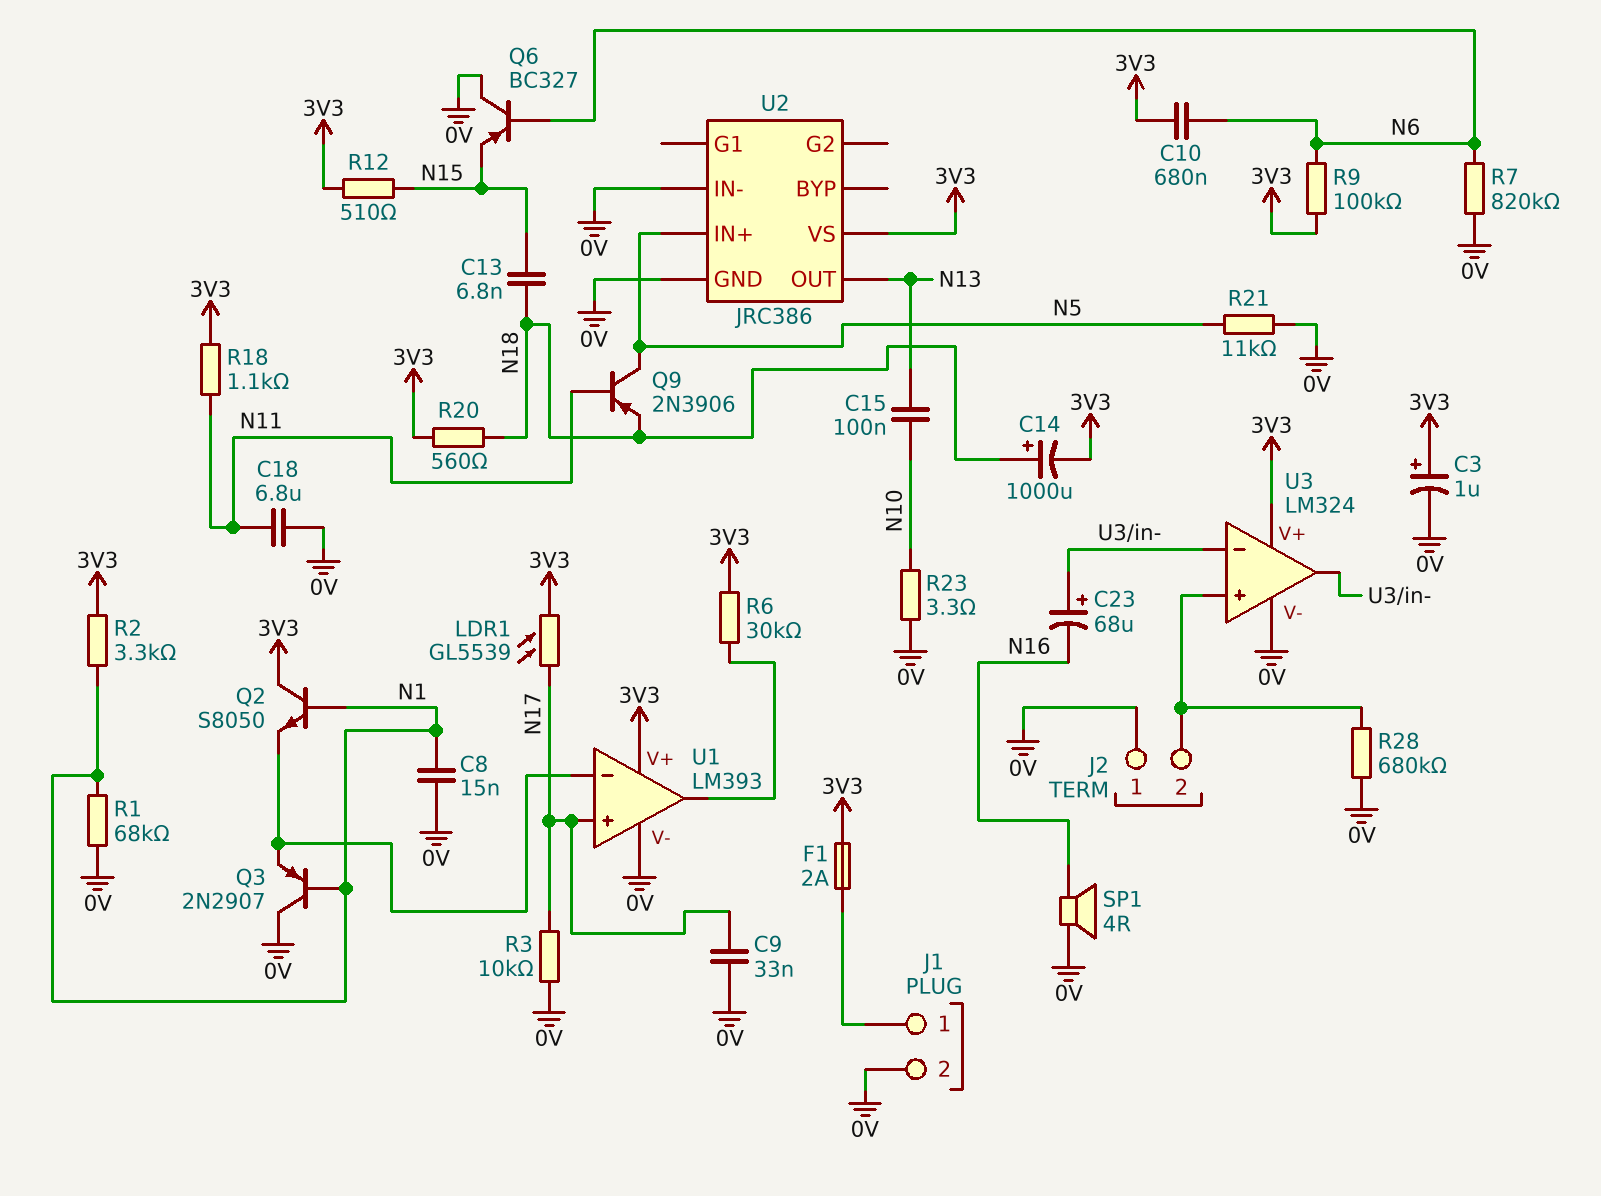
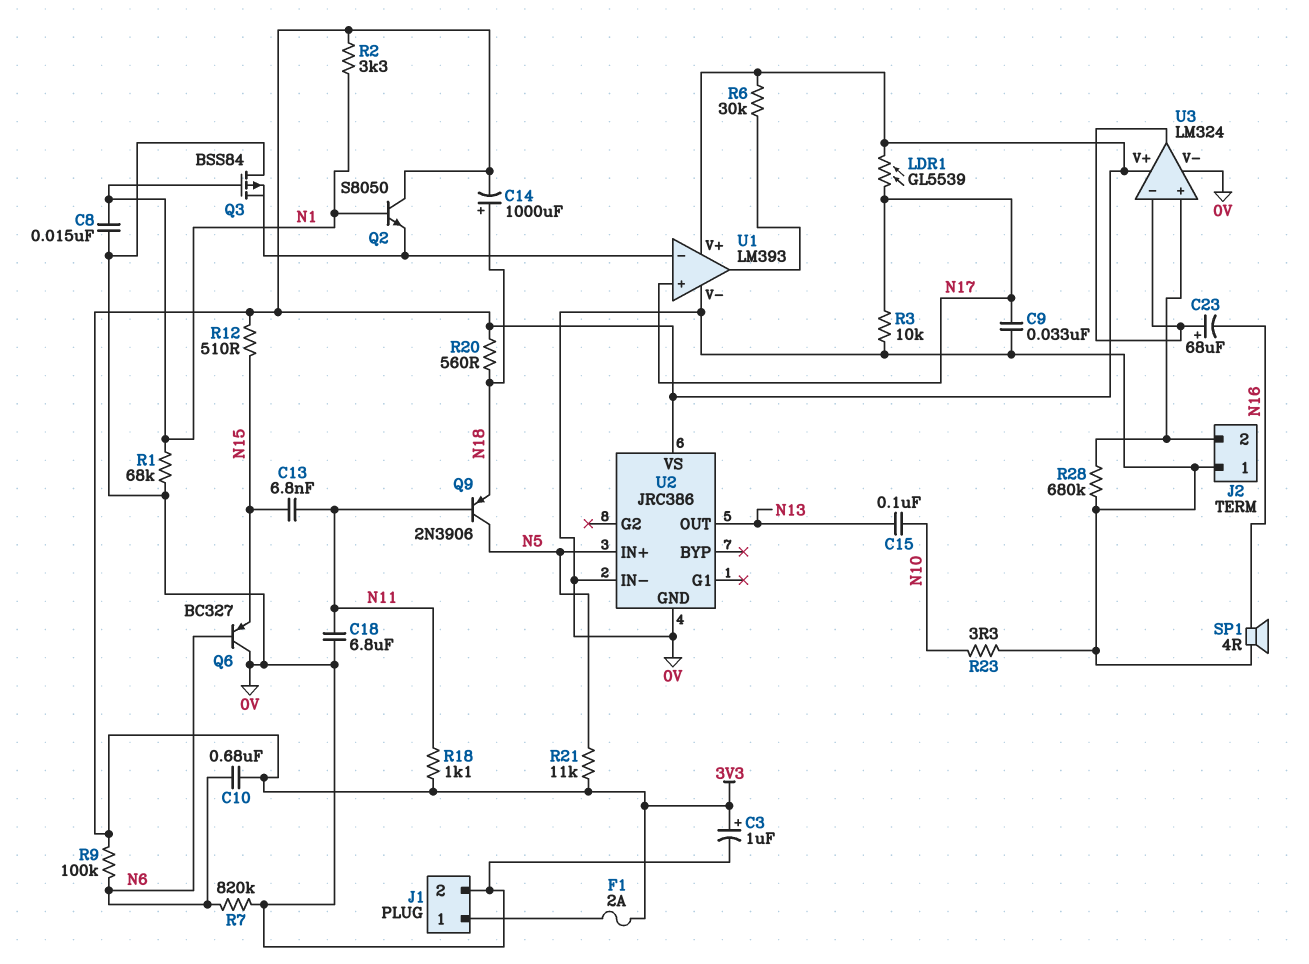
C13: 6.8nF (N15, N18) -> 6.8nF (N11, N15)
Q3: PNP 2N2907 (B N1, C 0V, E U1/in-) -> PMOS BSS84 (G N1, D 0V, S U1/in-)
R21: 11k (0V, N5) -> 11k (3V3, N5)

